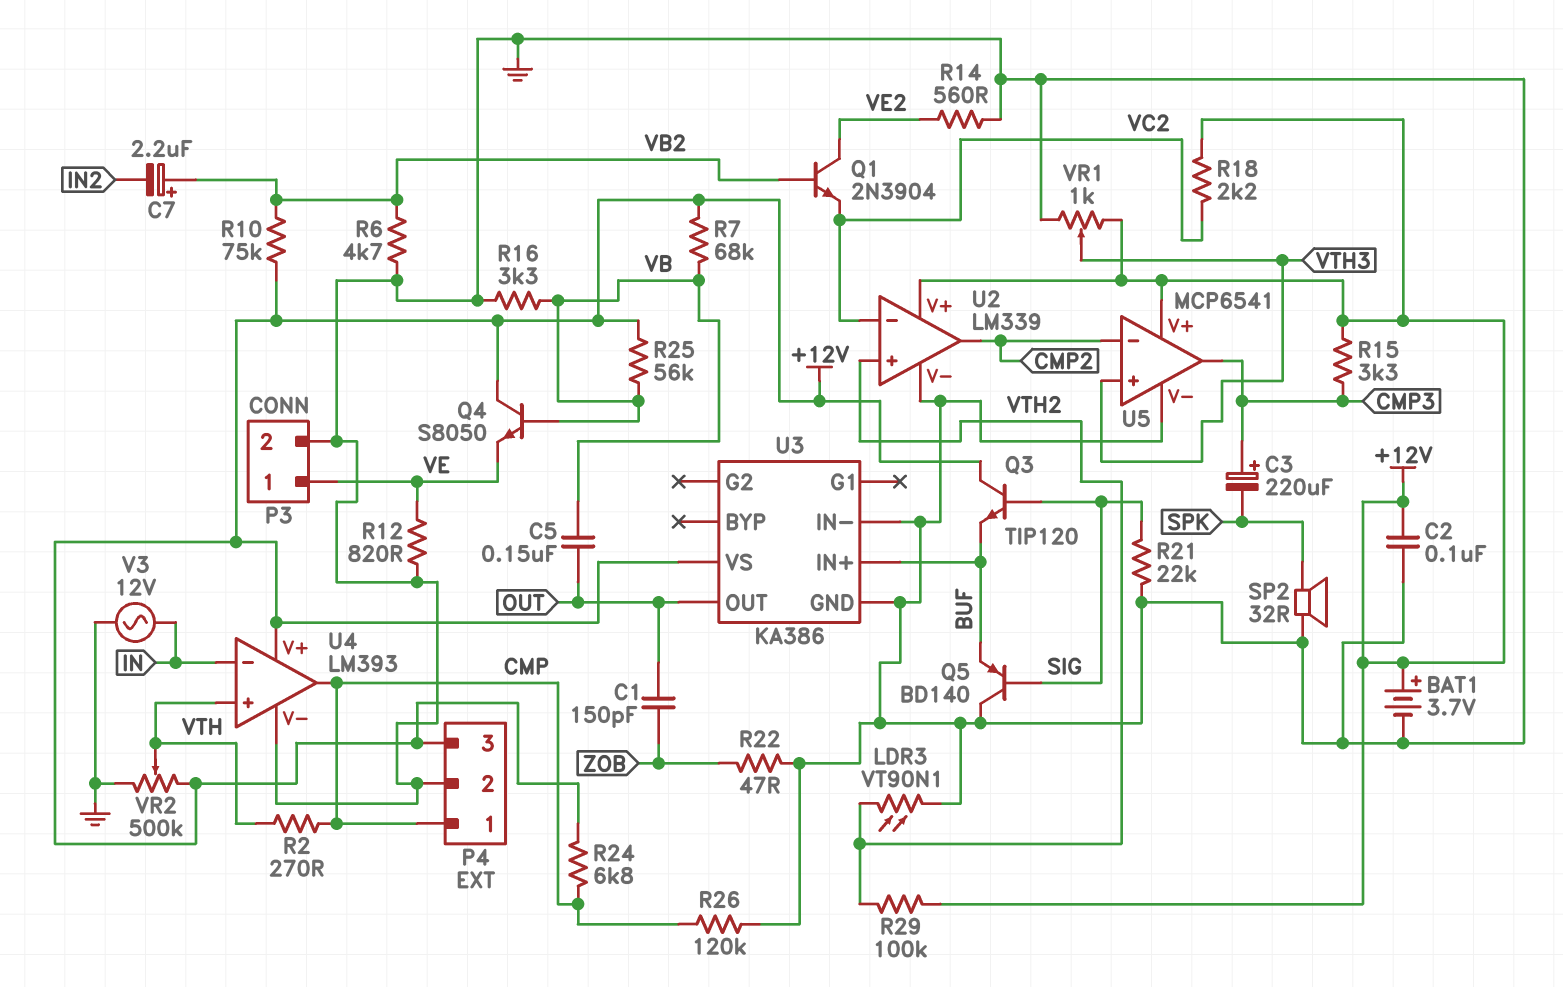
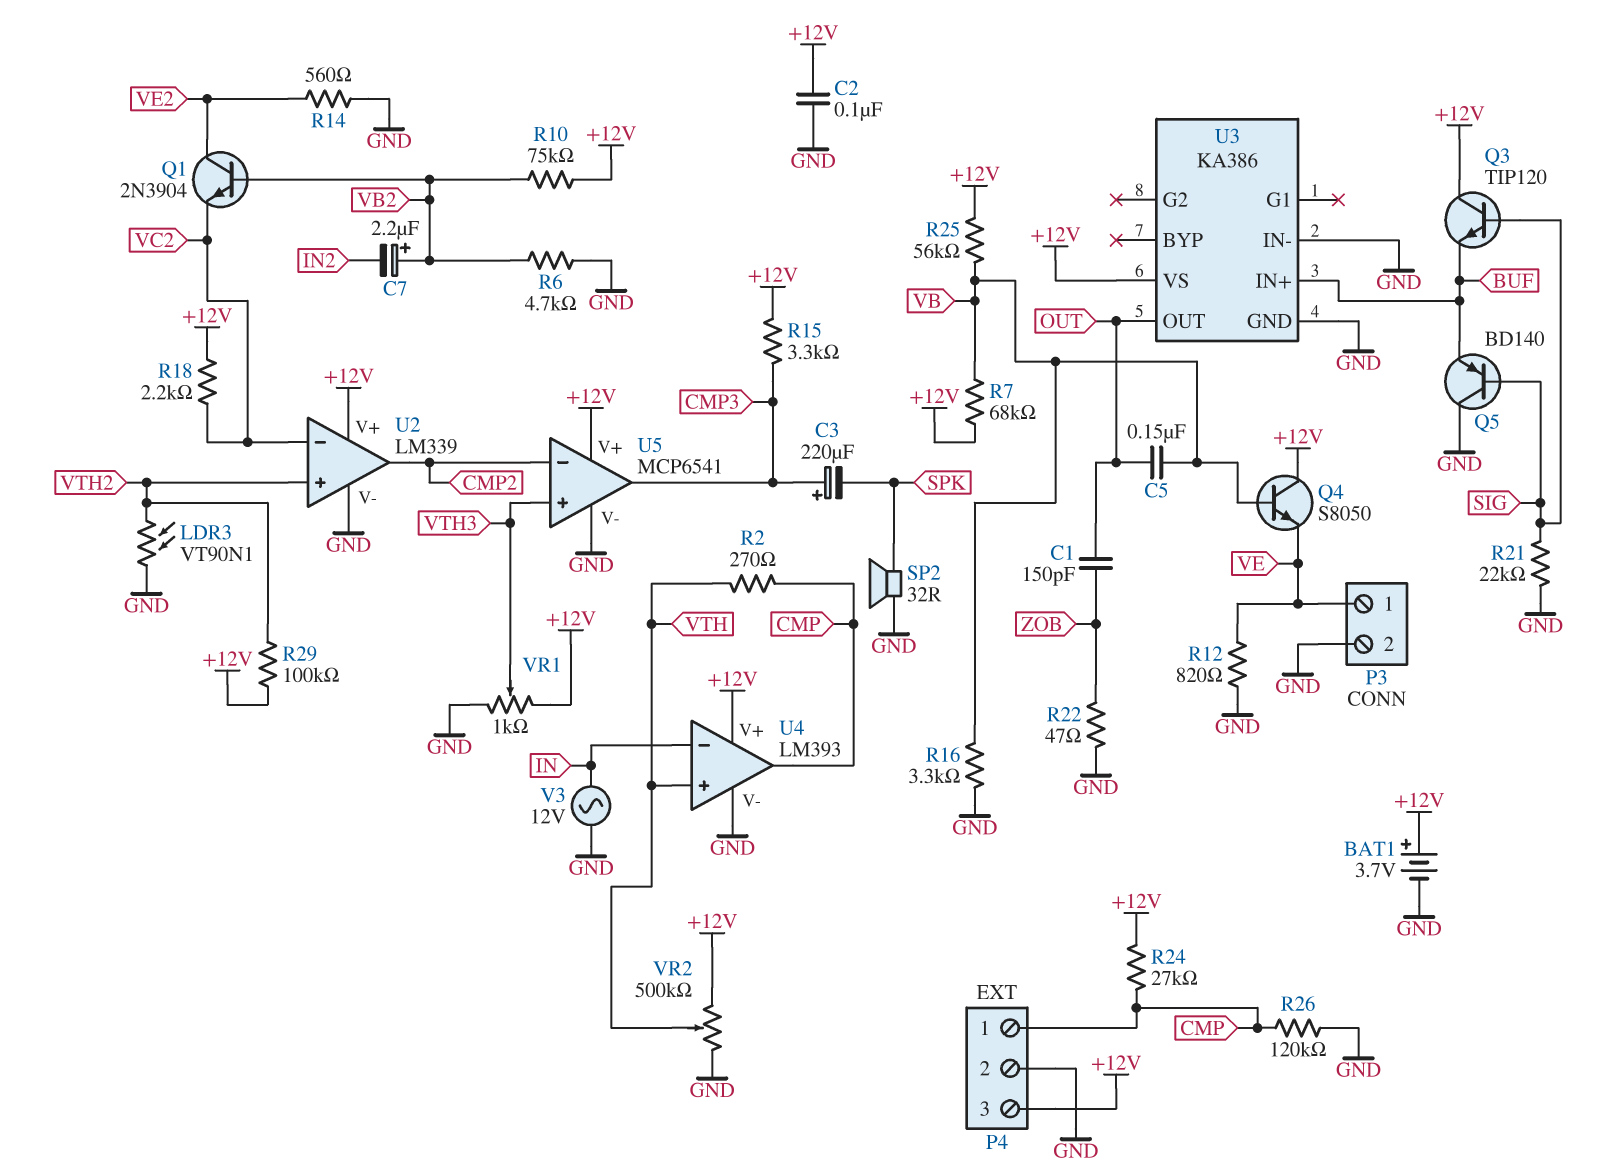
R24: 6.8k (+12V, CMP) -> 27k (+12V, CMP)

